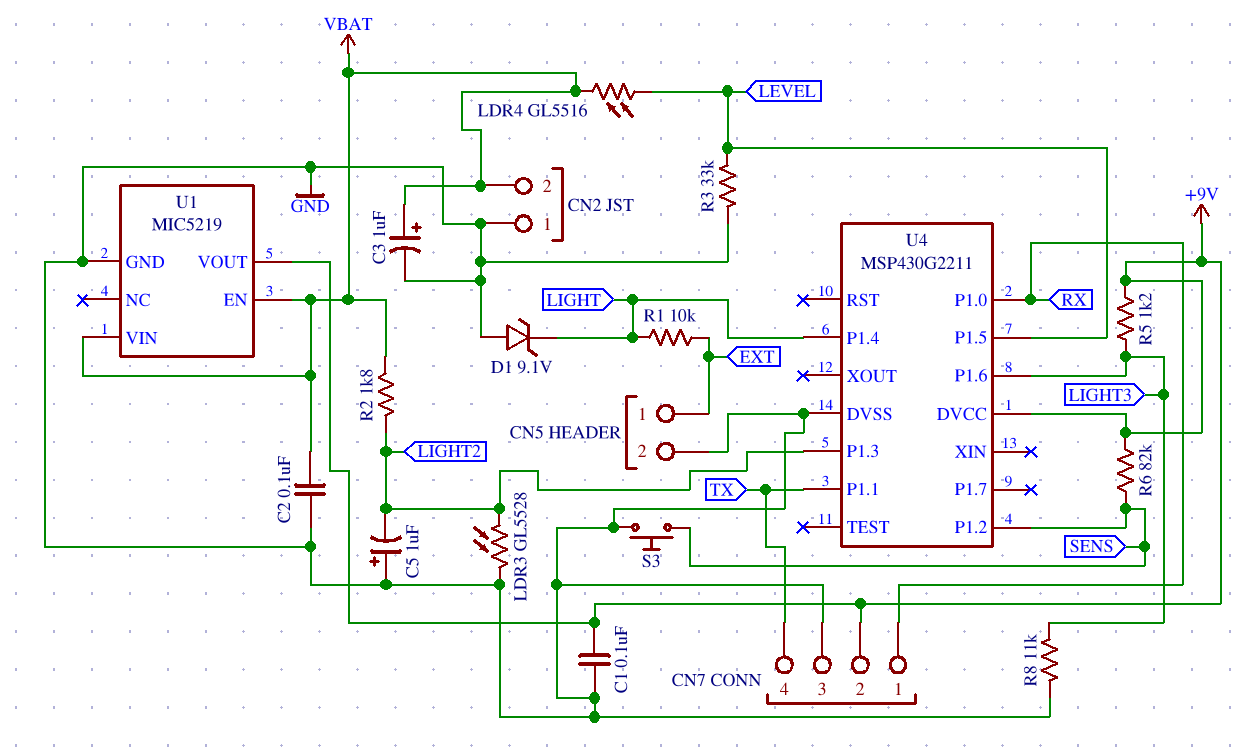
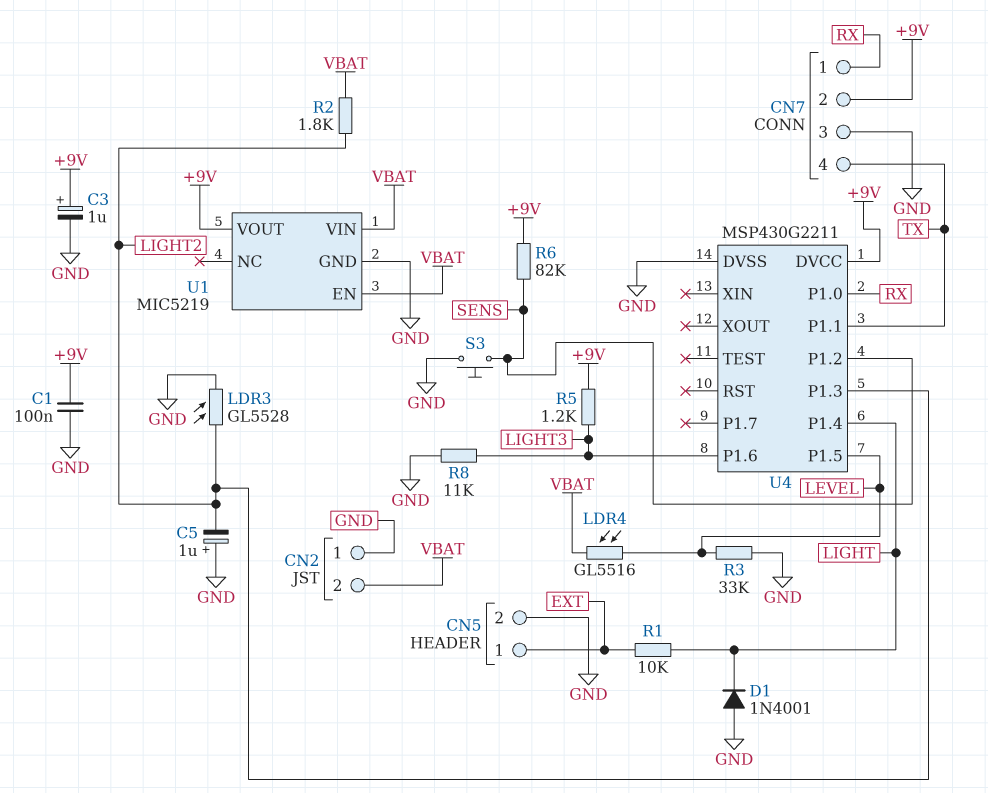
C2: 100nF (GND, VBAT) -> none
C3: 1uF (plus VBAT, minus GND) -> 1uF (plus +9V, minus GND)
D1: zener 9.1V (A GND, K LIGHT) -> diode 1N4001 (A GND, K LIGHT)

